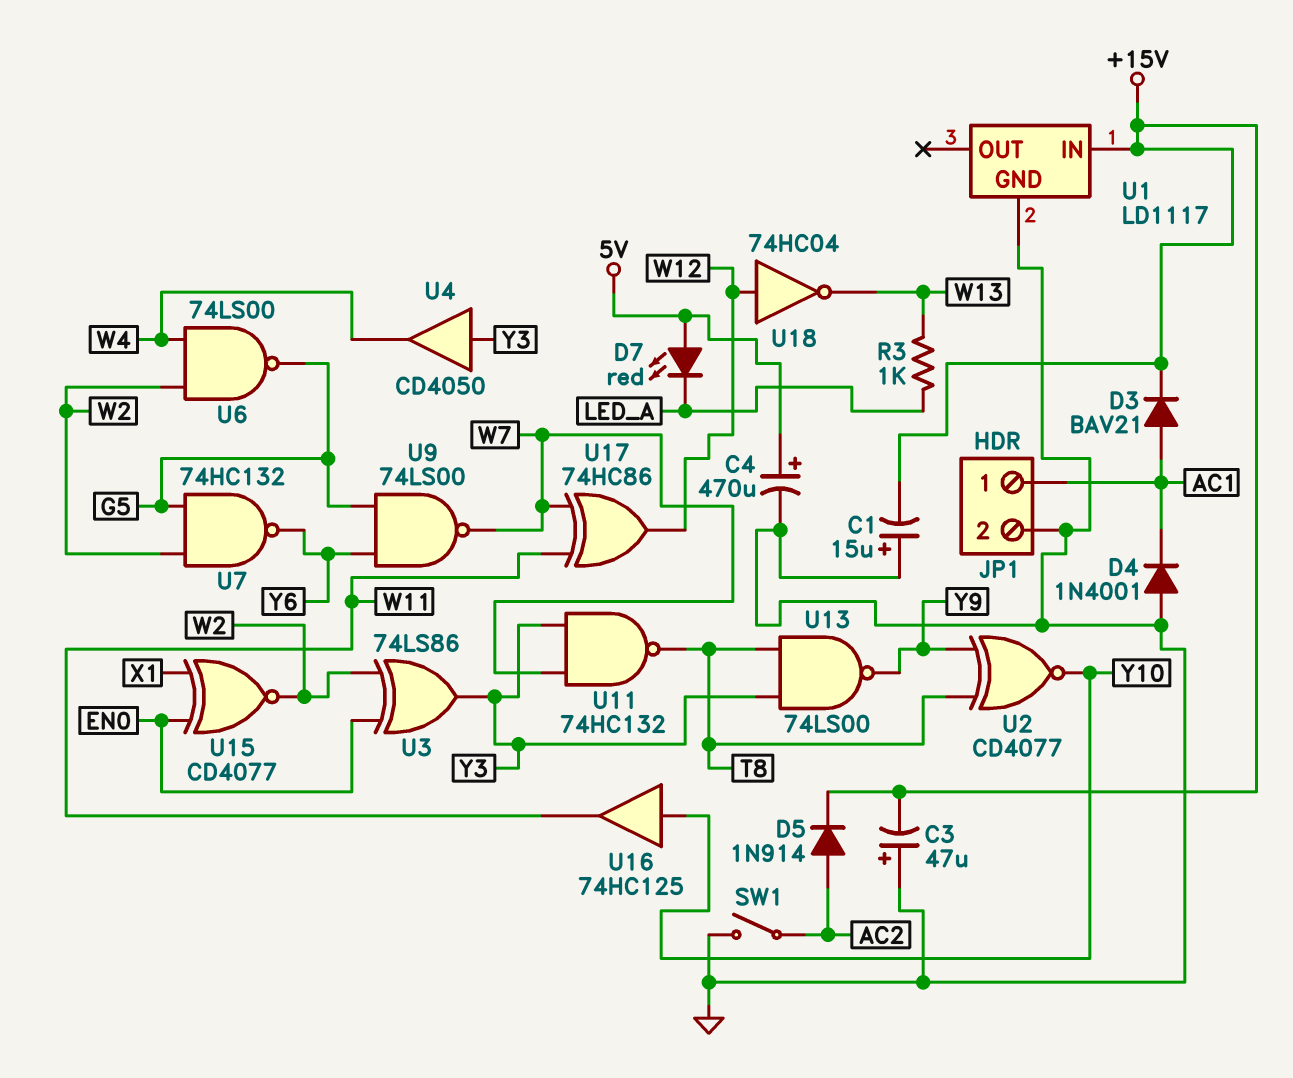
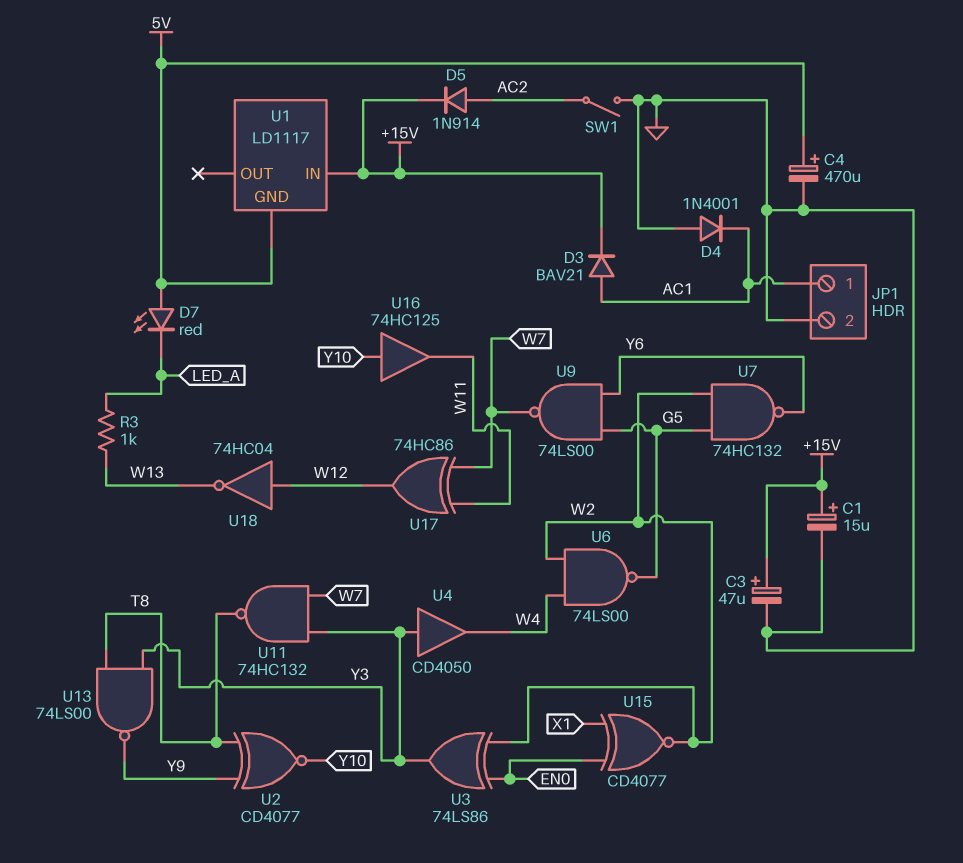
C1: 15uF (plus GND, minus +15V) -> 15uF (plus +15V, minus GND)
C3: 47uF (plus GND, minus +15V) -> 47uF (plus +15V, minus GND)
U1 pin GND: GND -> 5V

